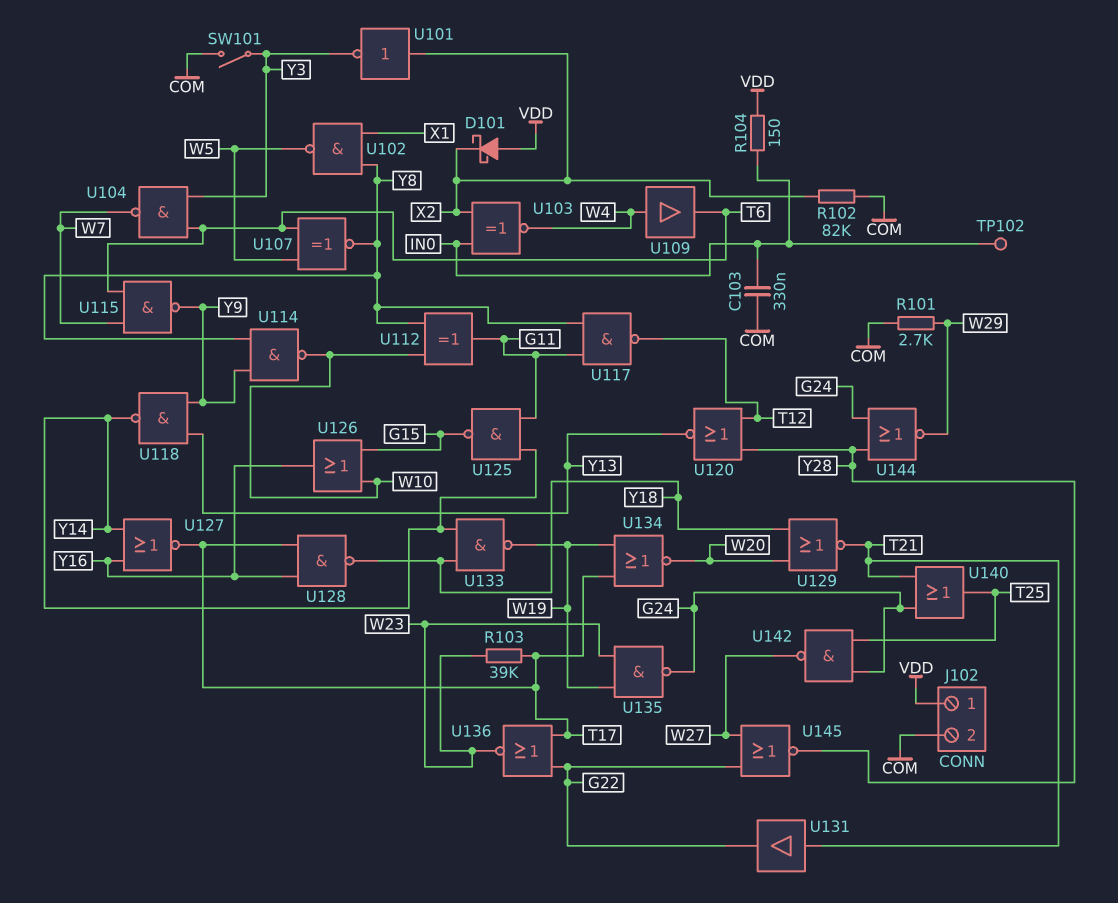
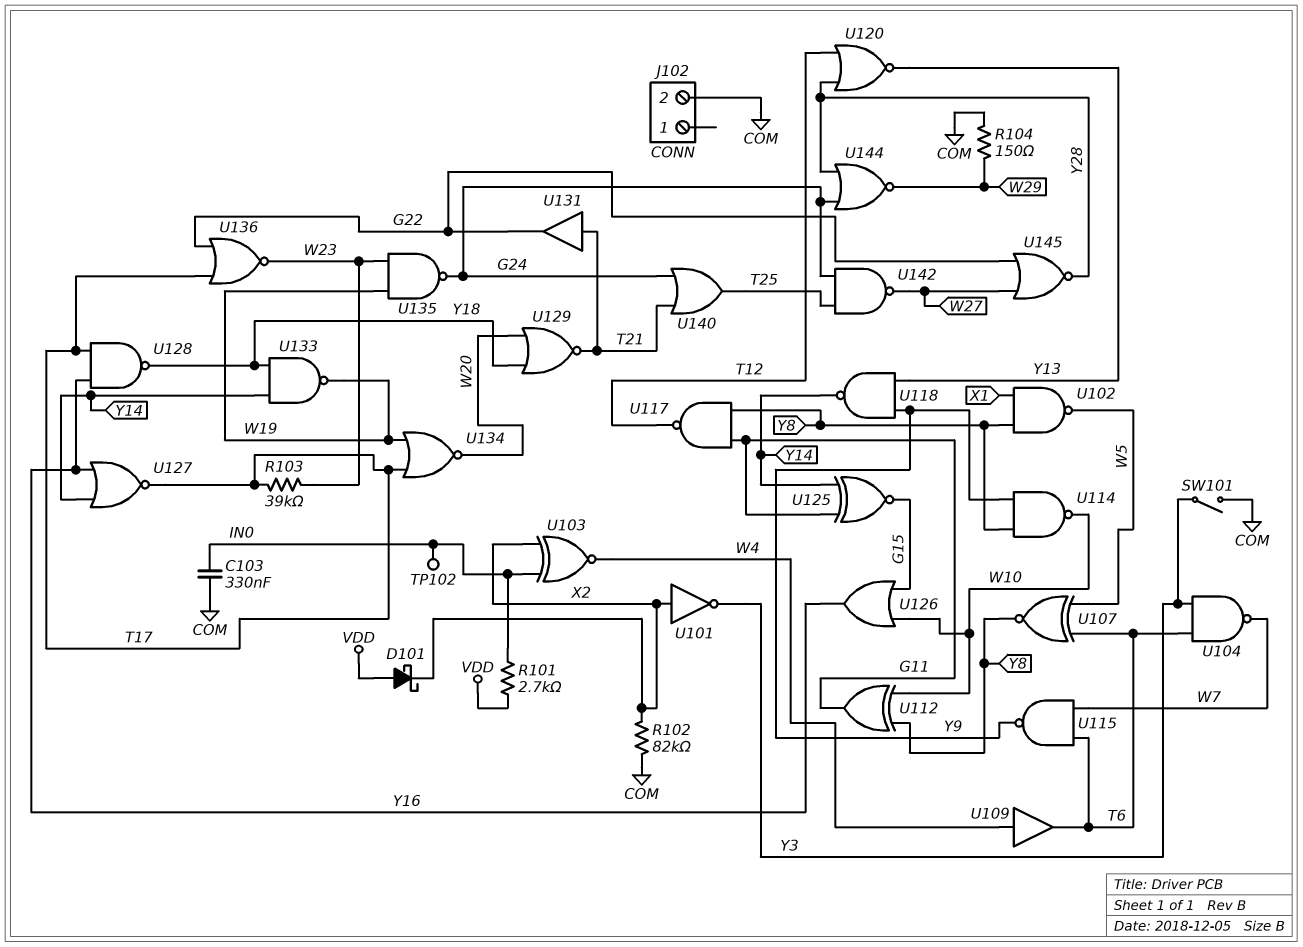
J102 pin 1: VDD -> none
R101: 2.7k (COM, W29) -> 2.7k (IN0, VDD)
R104: 150 (IN0, VDD) -> 150 (COM, W29)
U125: NAND (in G11, in Y14, out G15) -> XNOR (in G11, in Y14, out G15)

